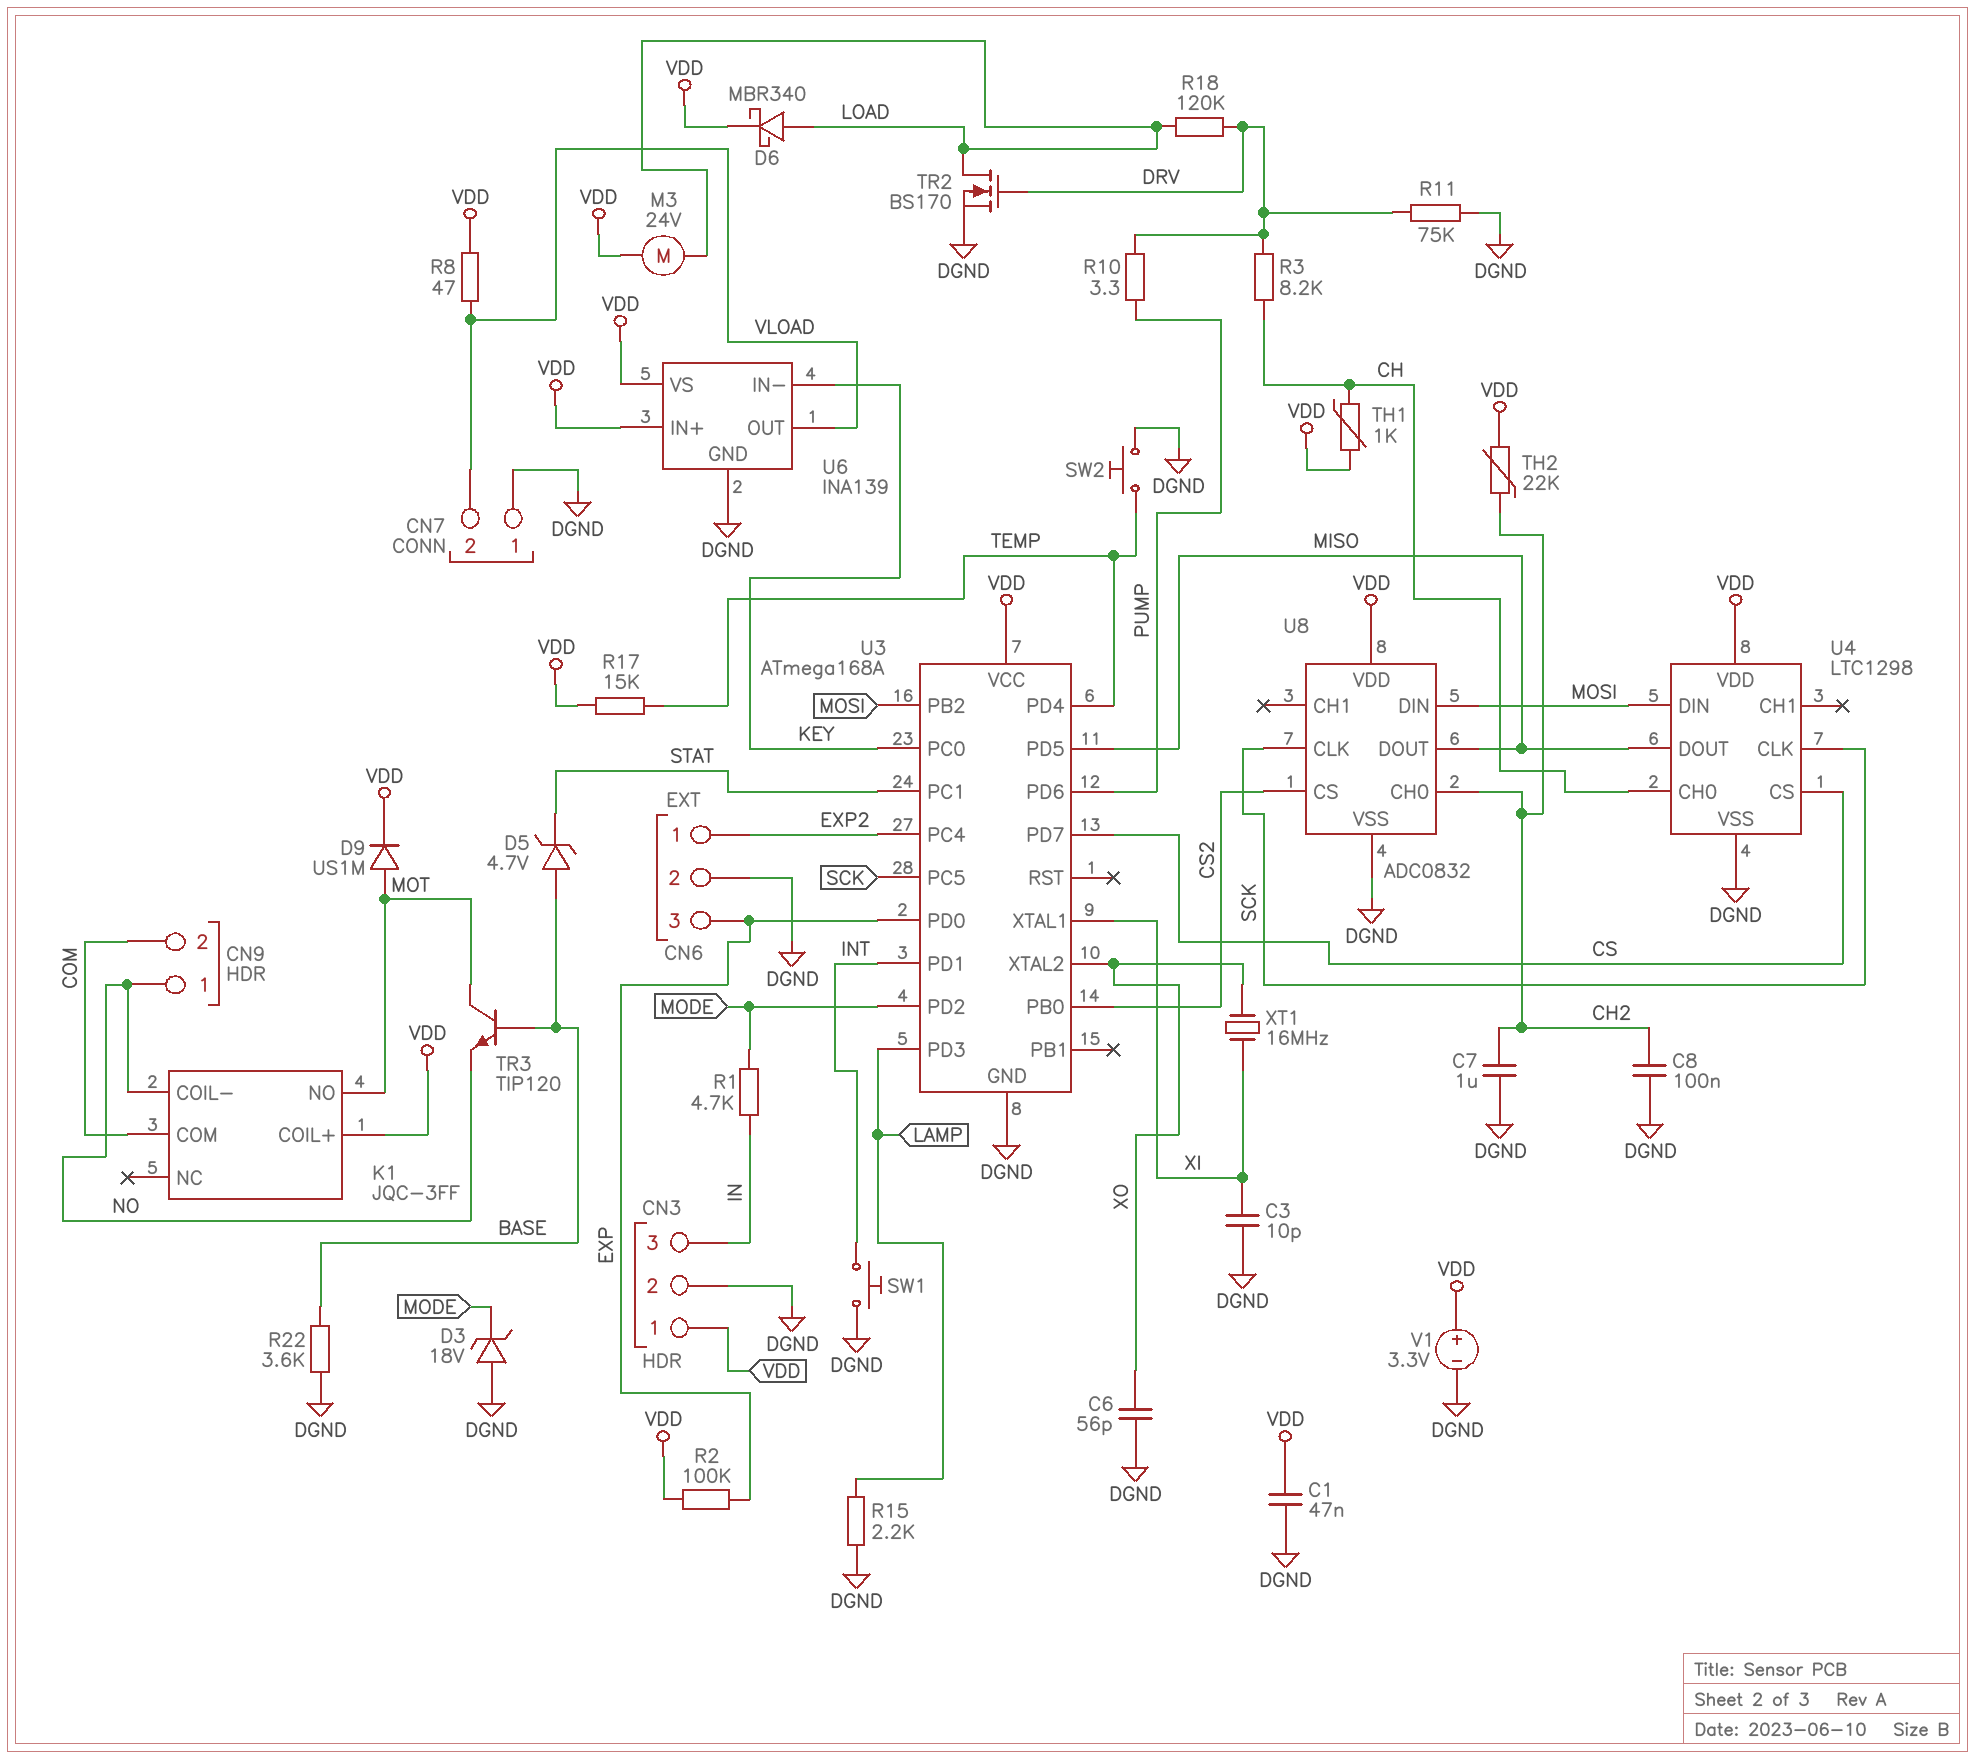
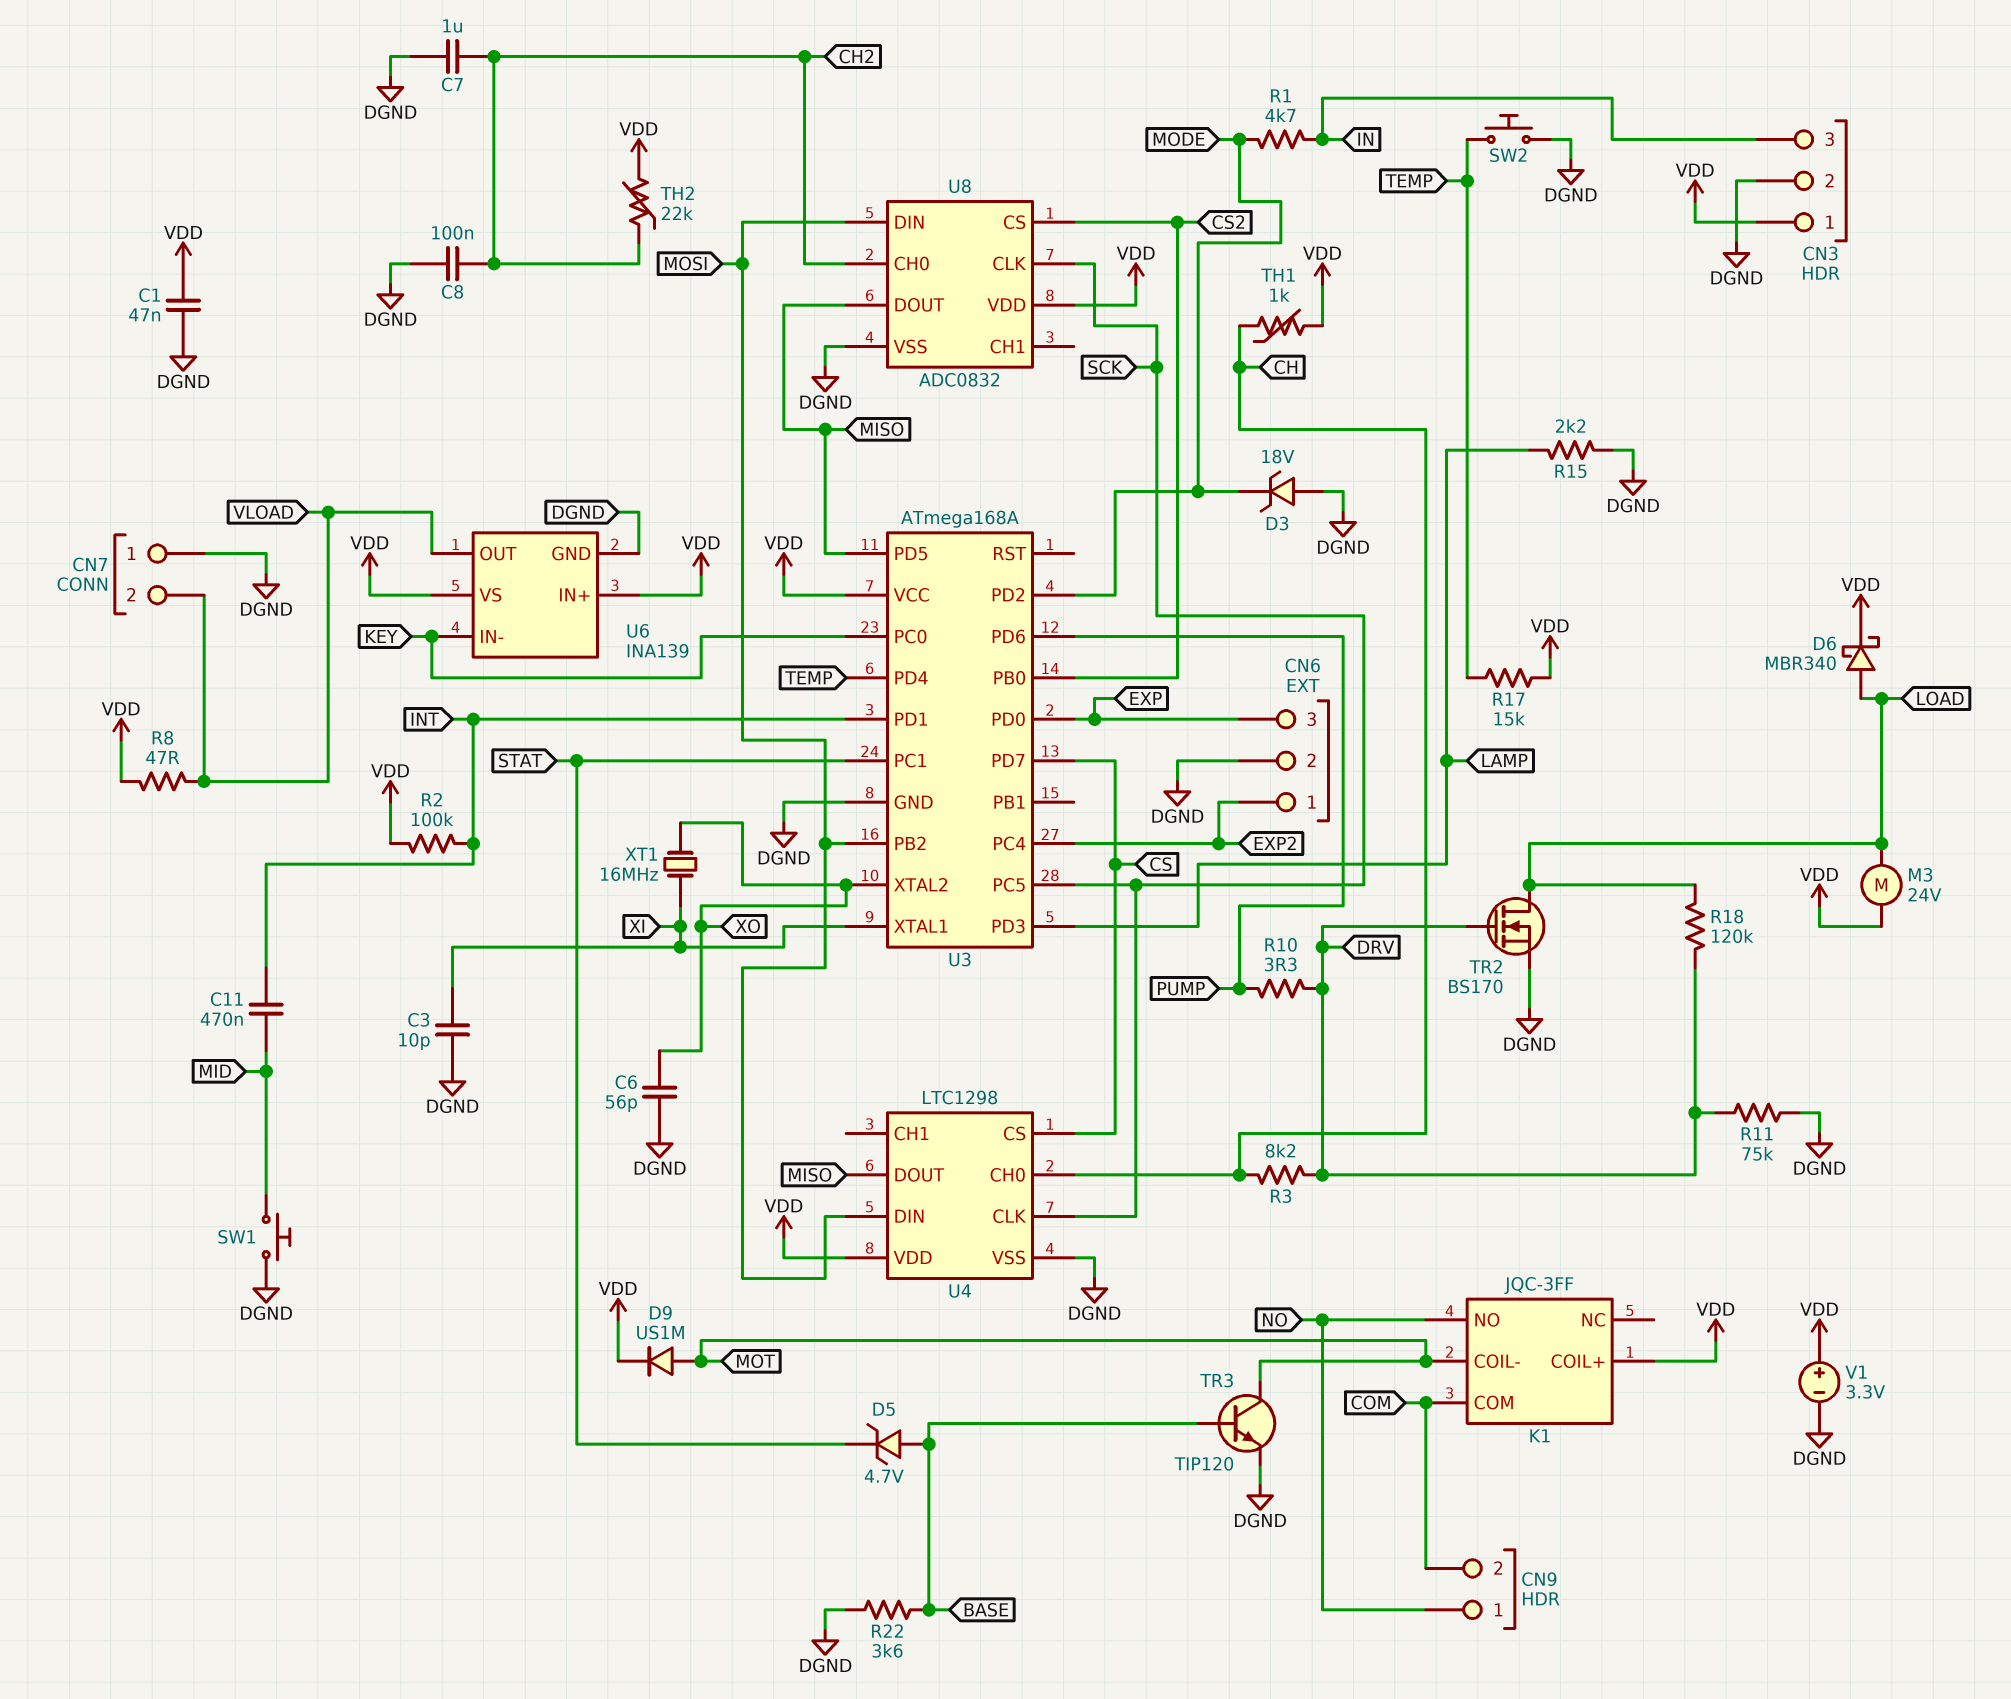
C11: none -> 470nF (INT, MID)
K1 pin COIL-: NO -> MOT
K1 pin NO: MOT -> NO
R2: 100k (EXP, VDD) -> 100k (INT, VDD)
SW1: button (DGND, INT) -> button (DGND, MID)
TR3: NPN TIP120 (B BASE, C MOT, E NO) -> NPN TIP120 (B BASE, C MOT, E DGND)

